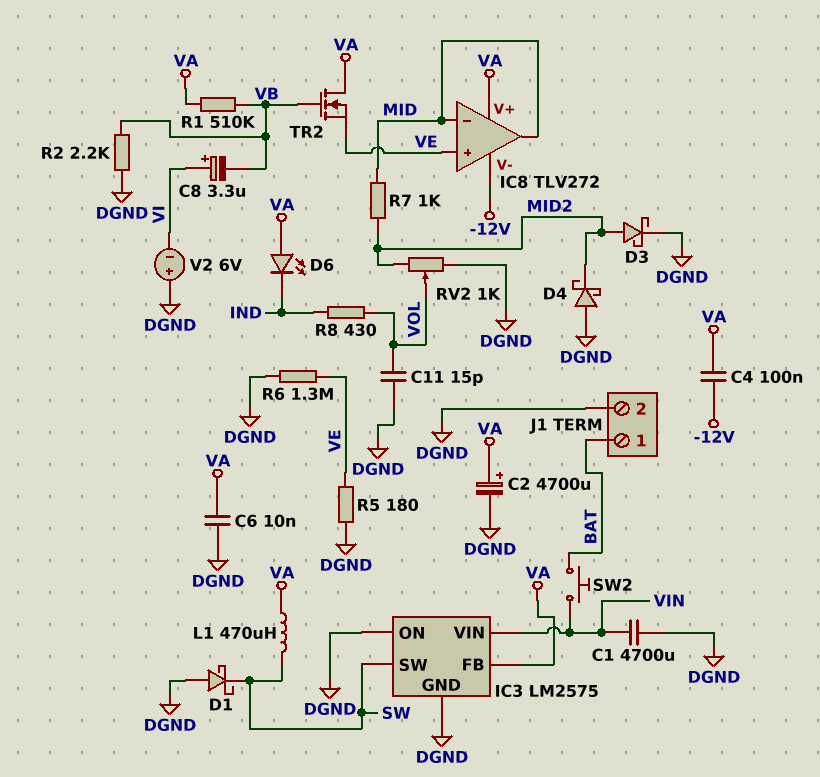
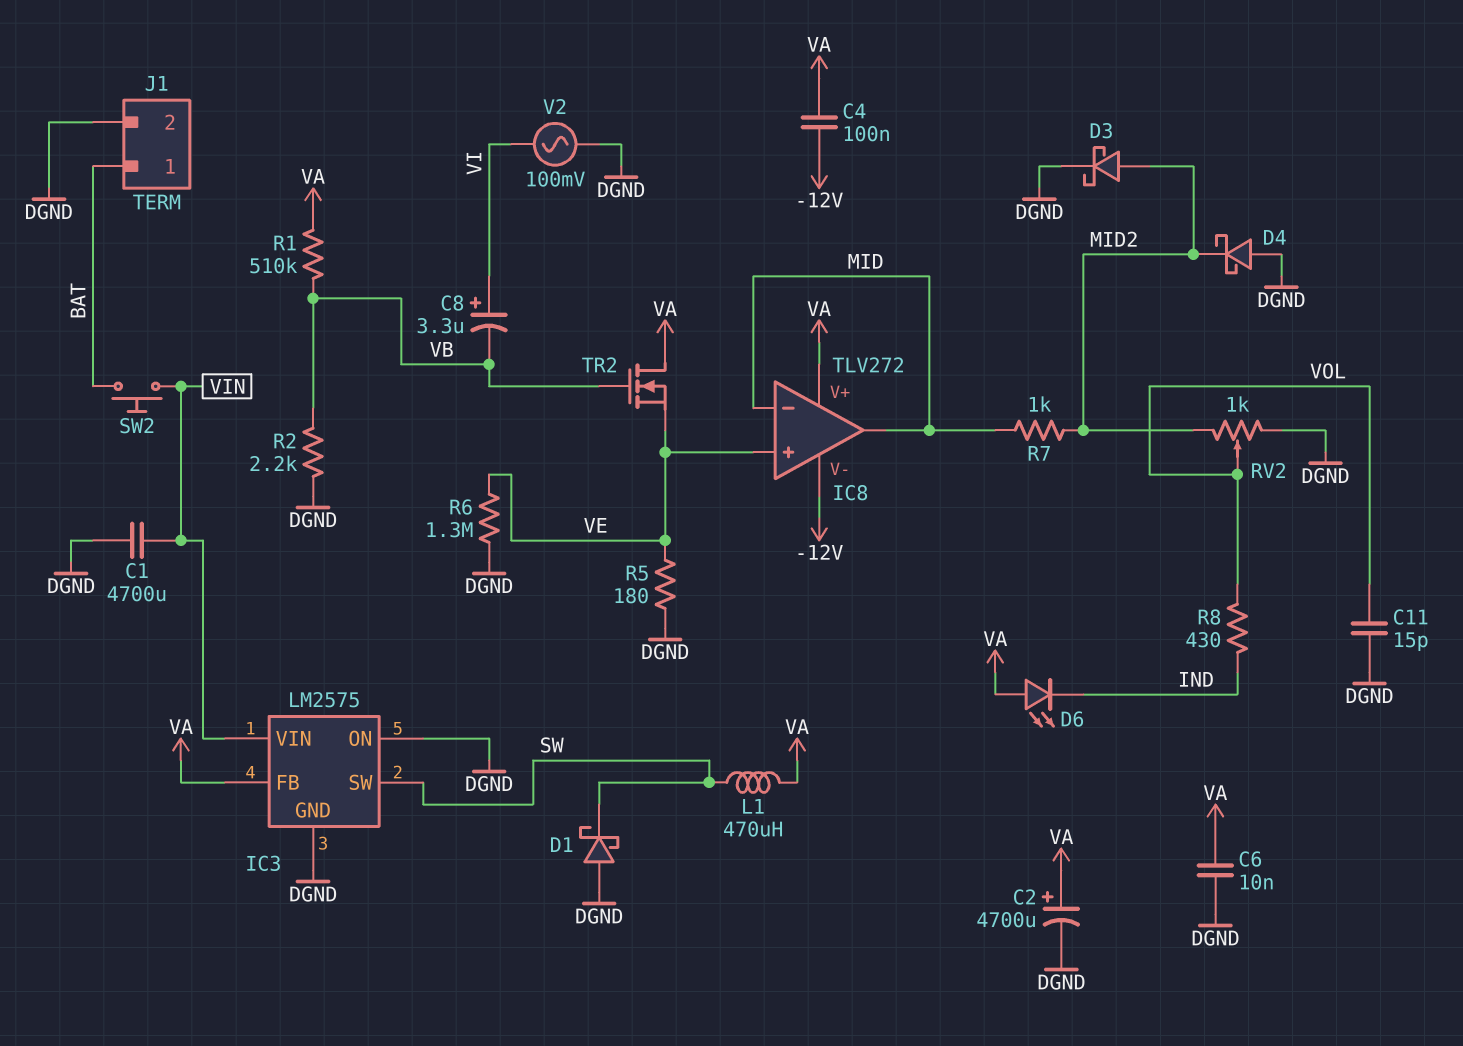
V2: 6V (plus DGND, minus VI) -> AC 100mV (DGND, VI)

